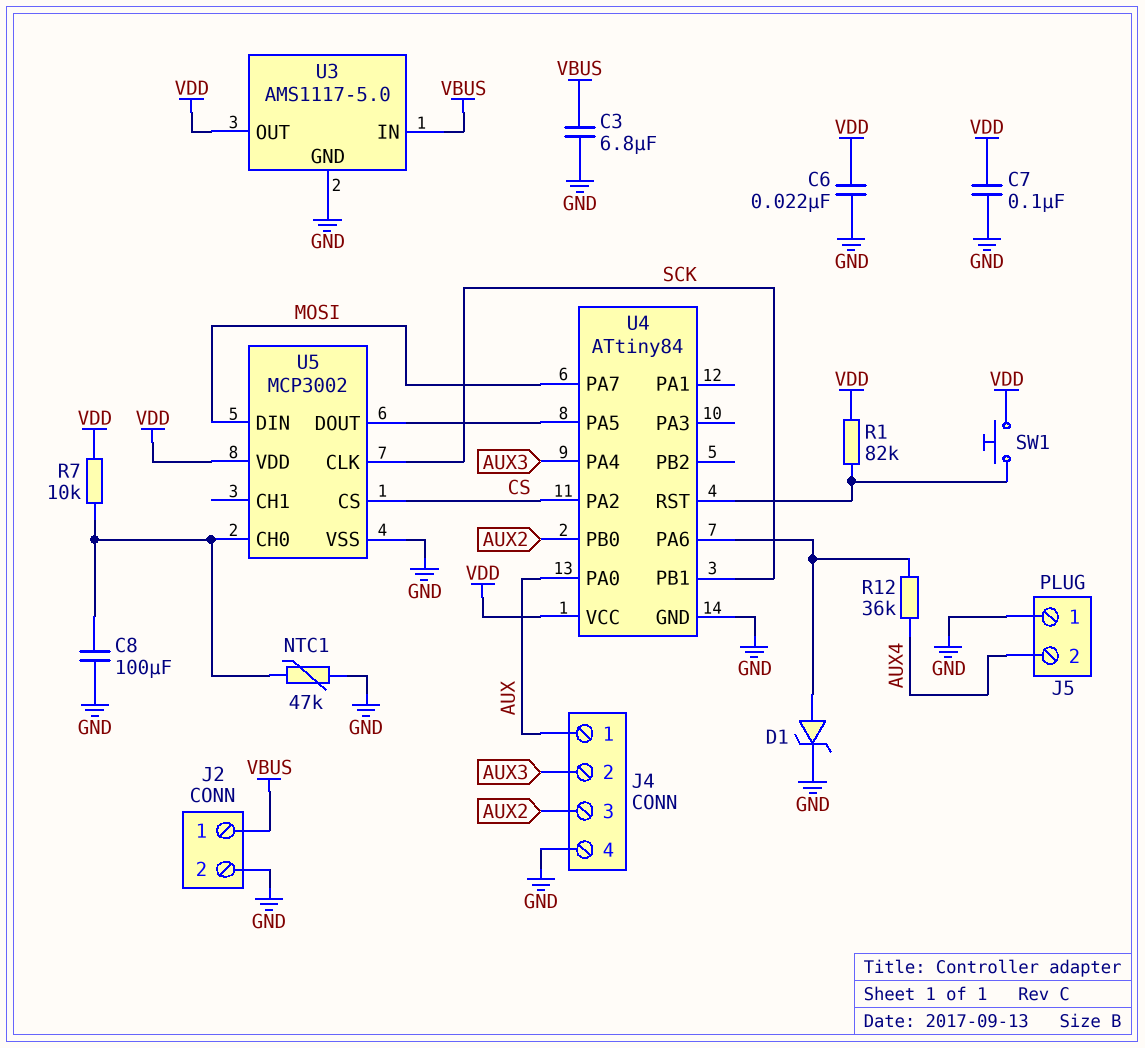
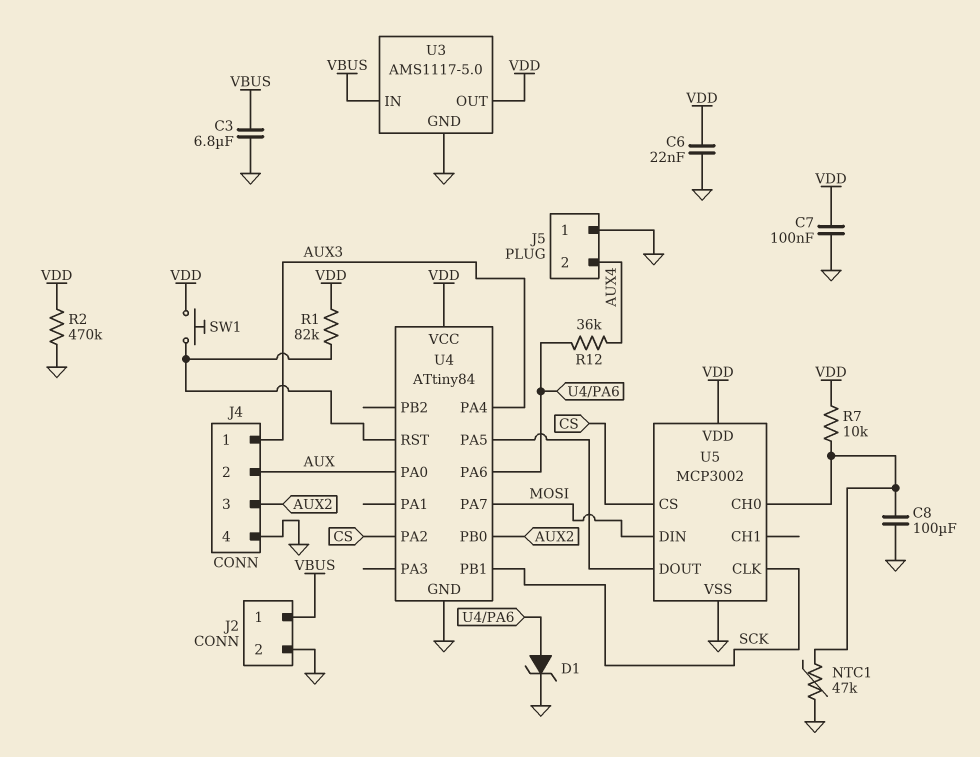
J4 pin 1: AUX -> AUX3
J4 pin 2: AUX3 -> AUX
R2: none -> 470k (GND, VDD)

